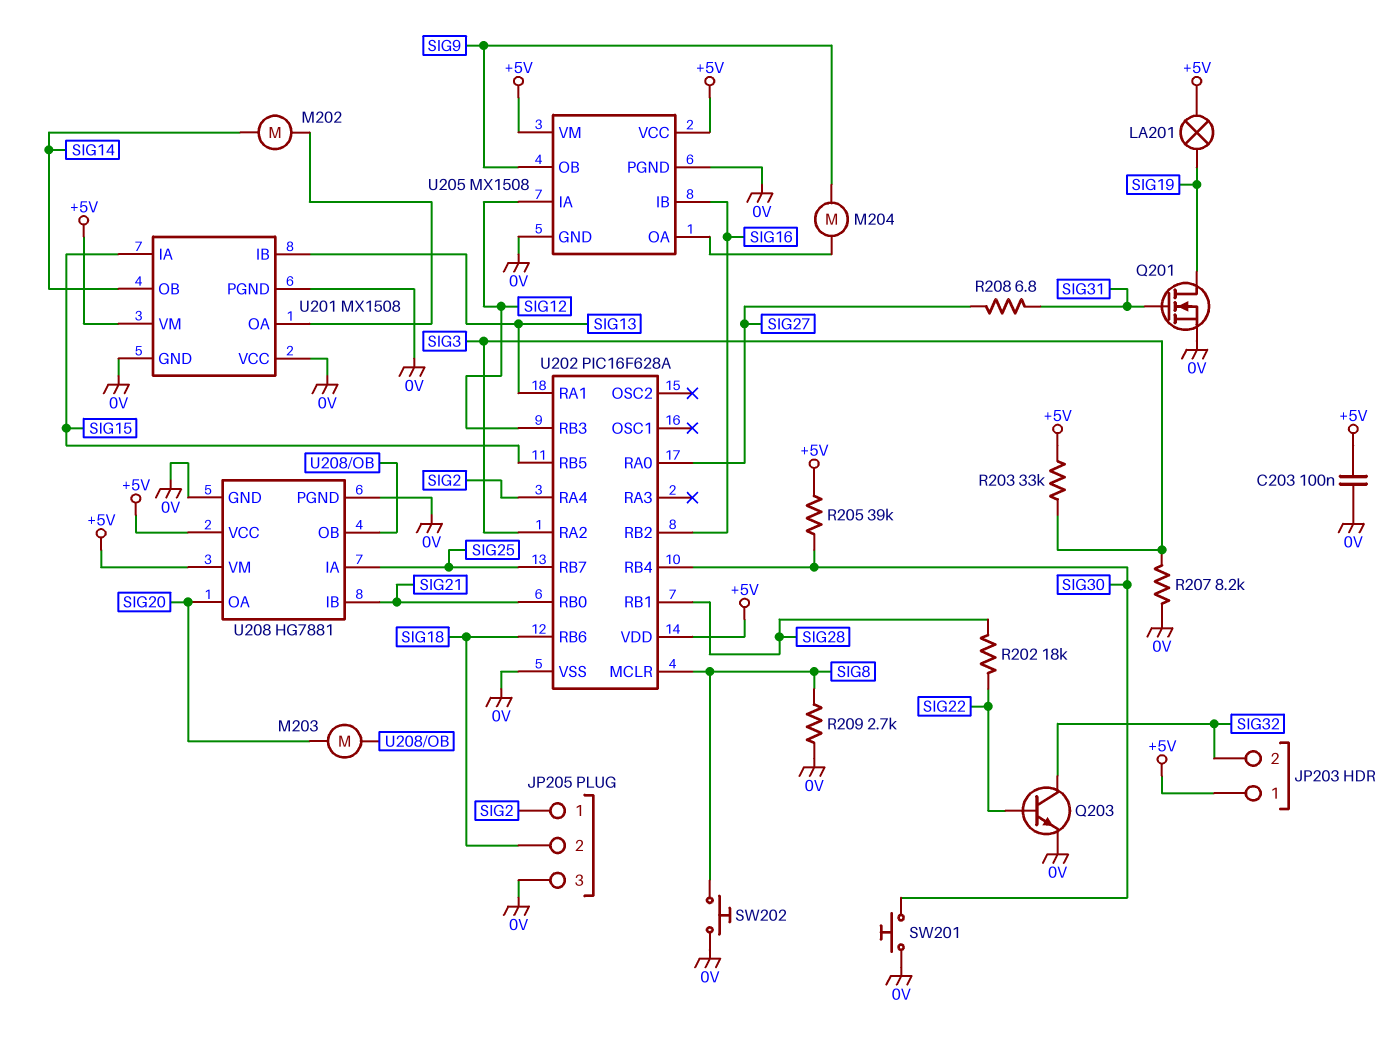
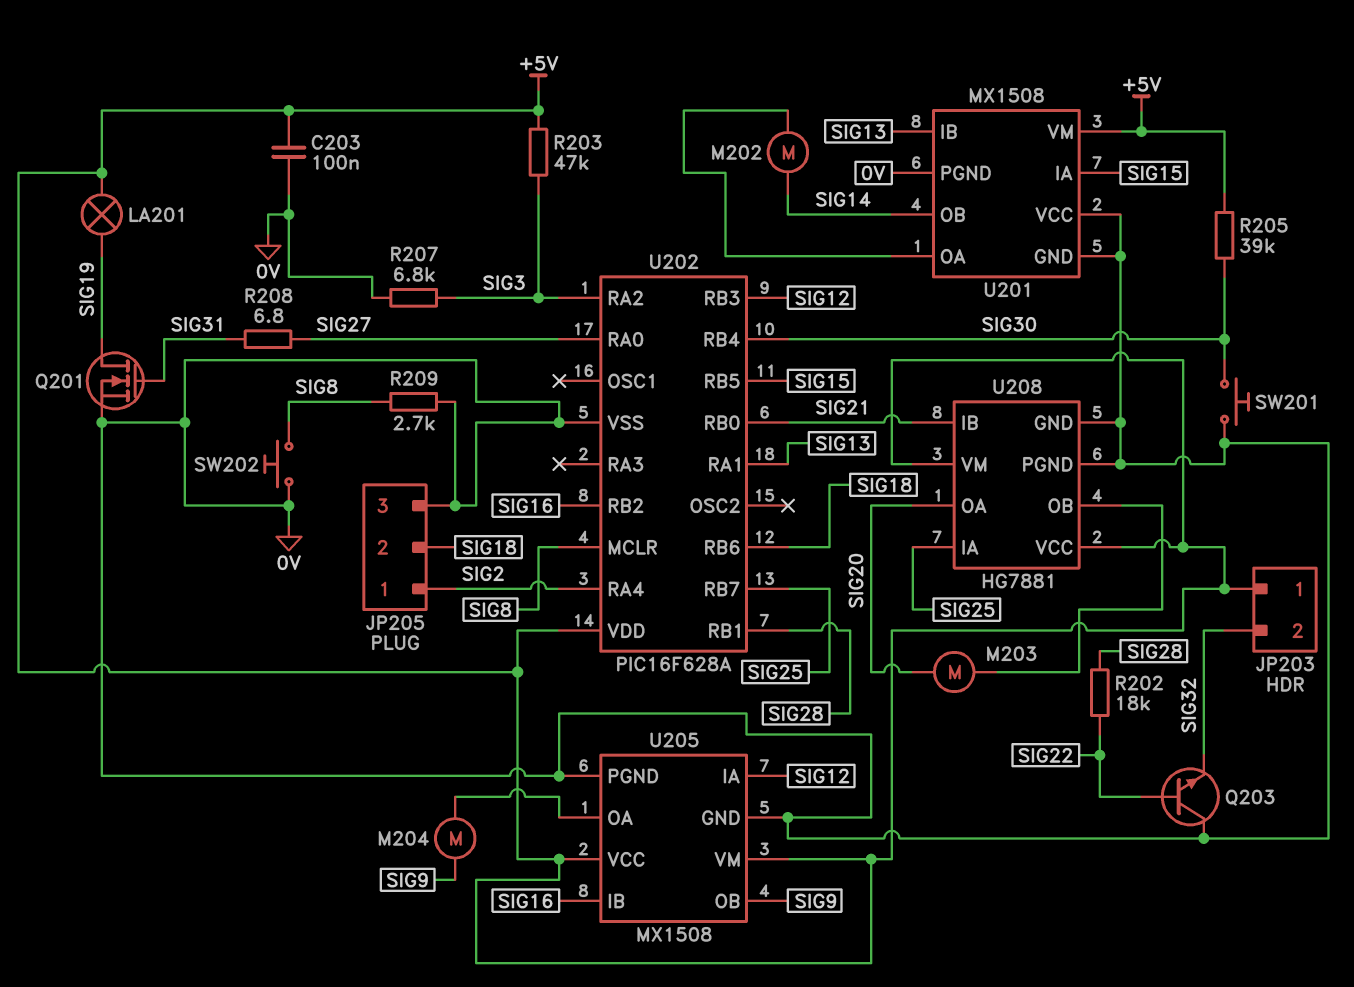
Q203: NPN (B SIG22, C SIG32, E 0V) -> NPN (B SIG22, C 0V, E SIG32)
R203: 33k (+5V, SIG3) -> 47k (+5V, SIG3)
R207: 8.2k (0V, SIG3) -> 6.8k (0V, SIG3)

